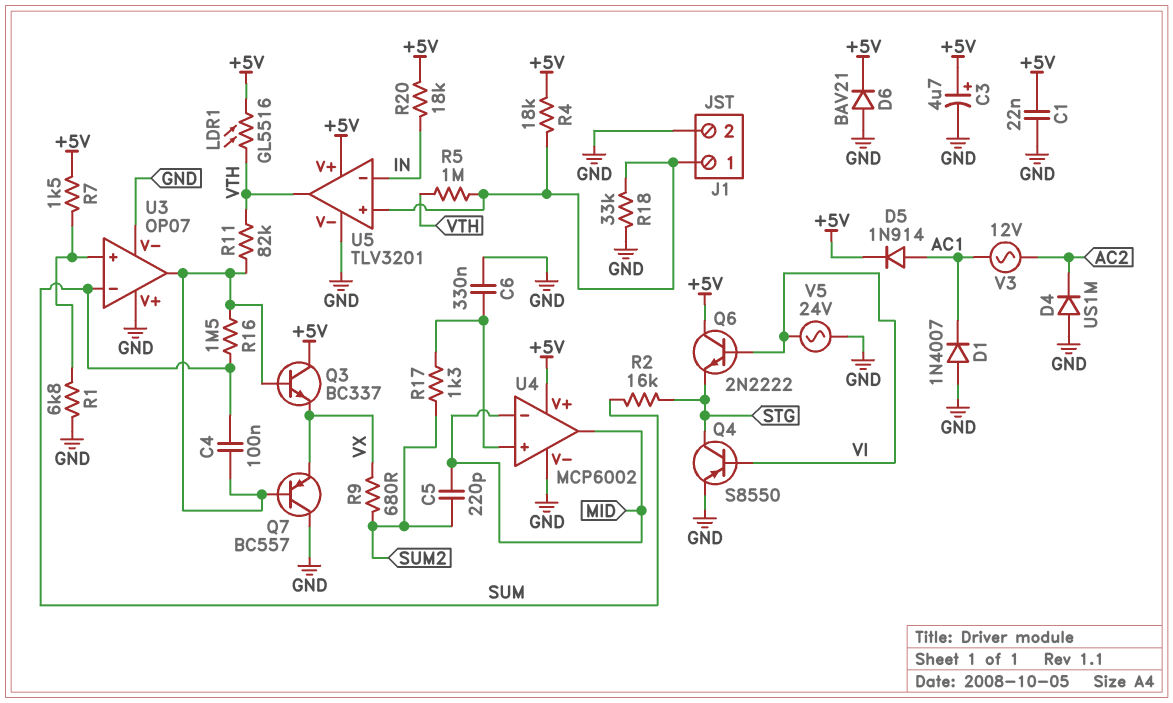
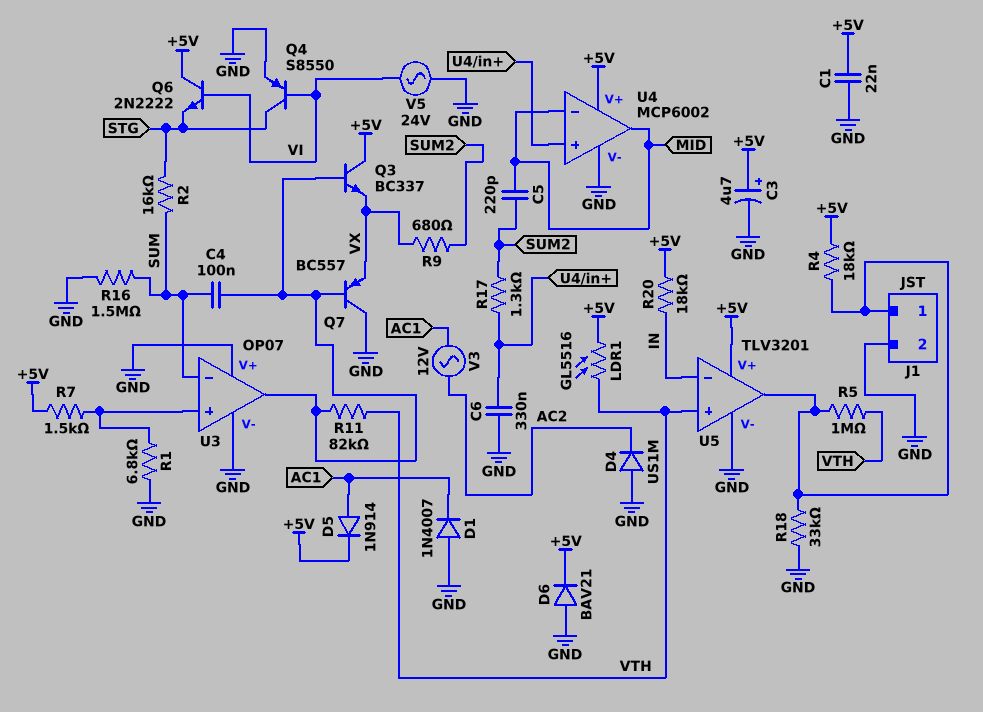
R16: 1.5M (SUM, U3/out) -> 1.5M (GND, SUM)
U5 pin in+: J1/1 -> VTH
U5 pin out: VTH -> J1/1

